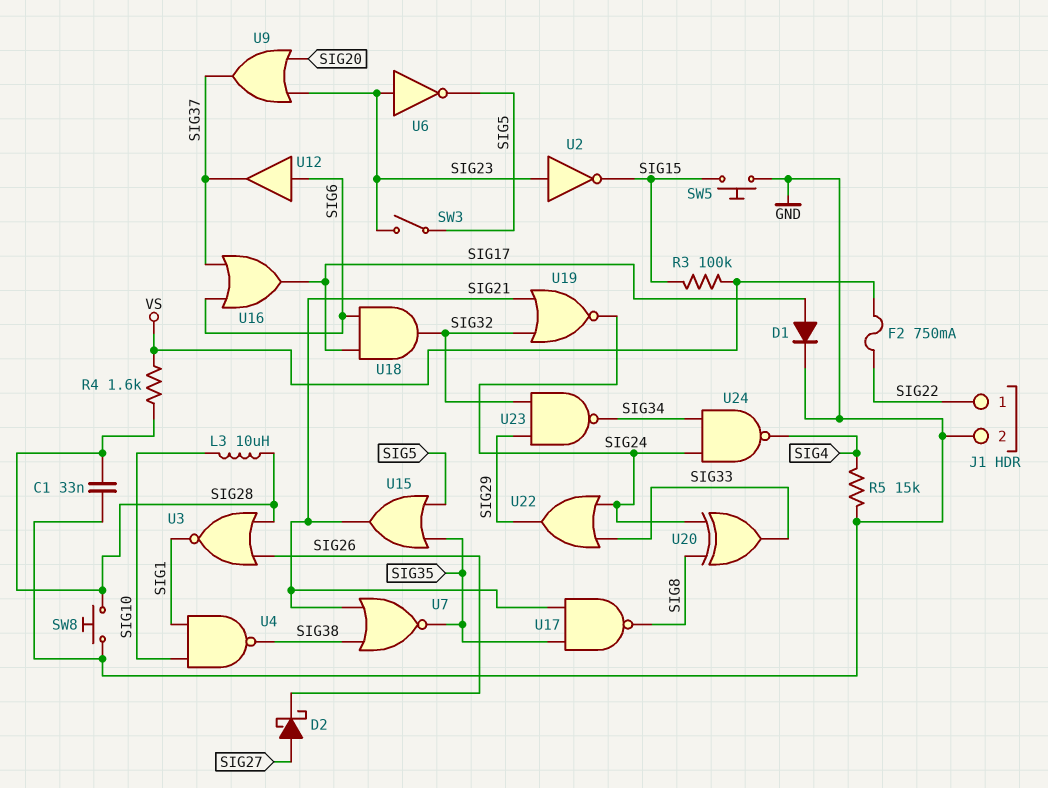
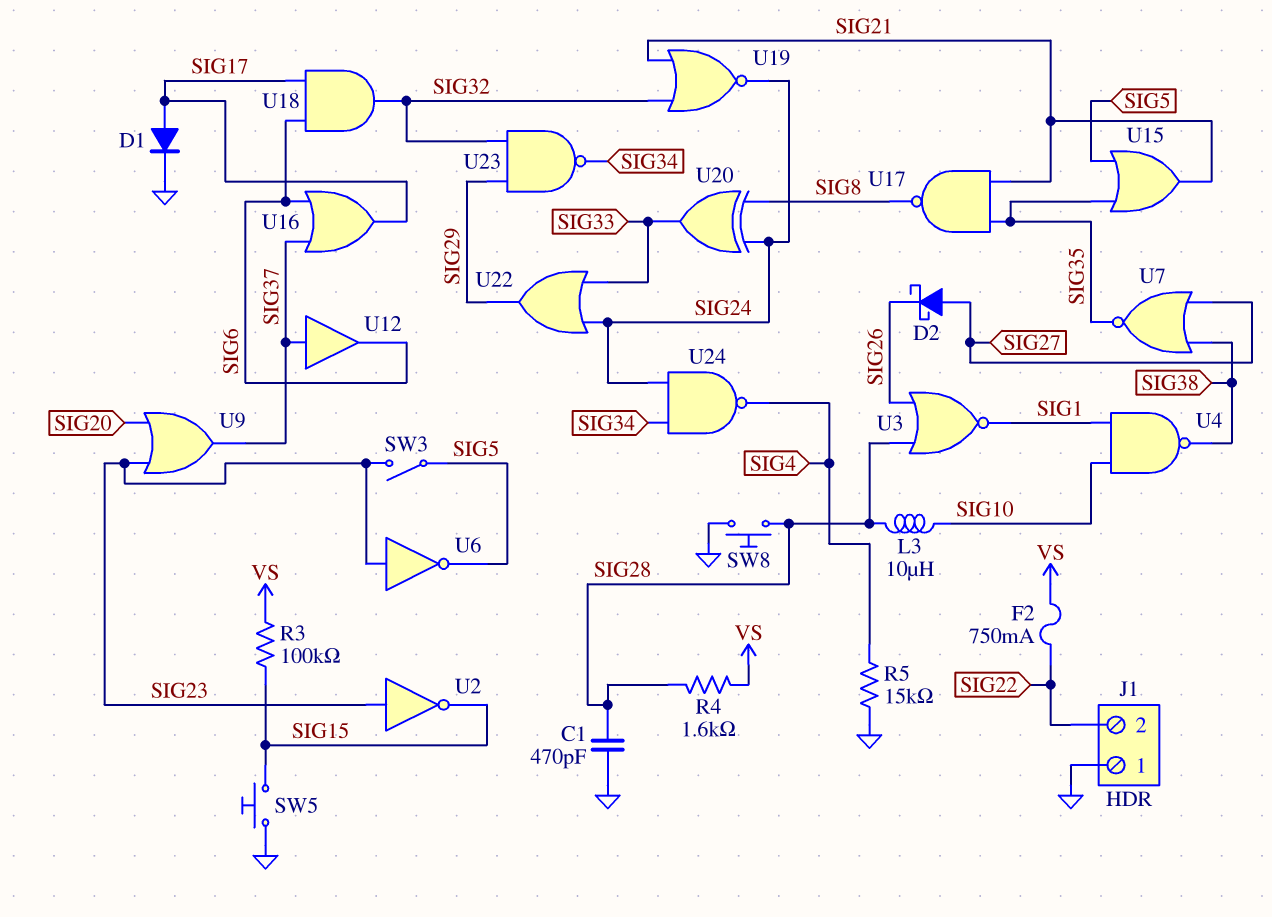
C1: 33nF (GND, SIG28) -> 470pF (GND, SIG28)
J1 pin 1: SIG22 -> GND
J1 pin 2: GND -> SIG22
U7: NOR (in SIG21, in SIG38, out SIG35) -> NOR (in SIG27, in SIG38, out SIG35)
U12: buffer (in SIG6, out SIG37) -> buffer (in SIG37, out SIG6)

